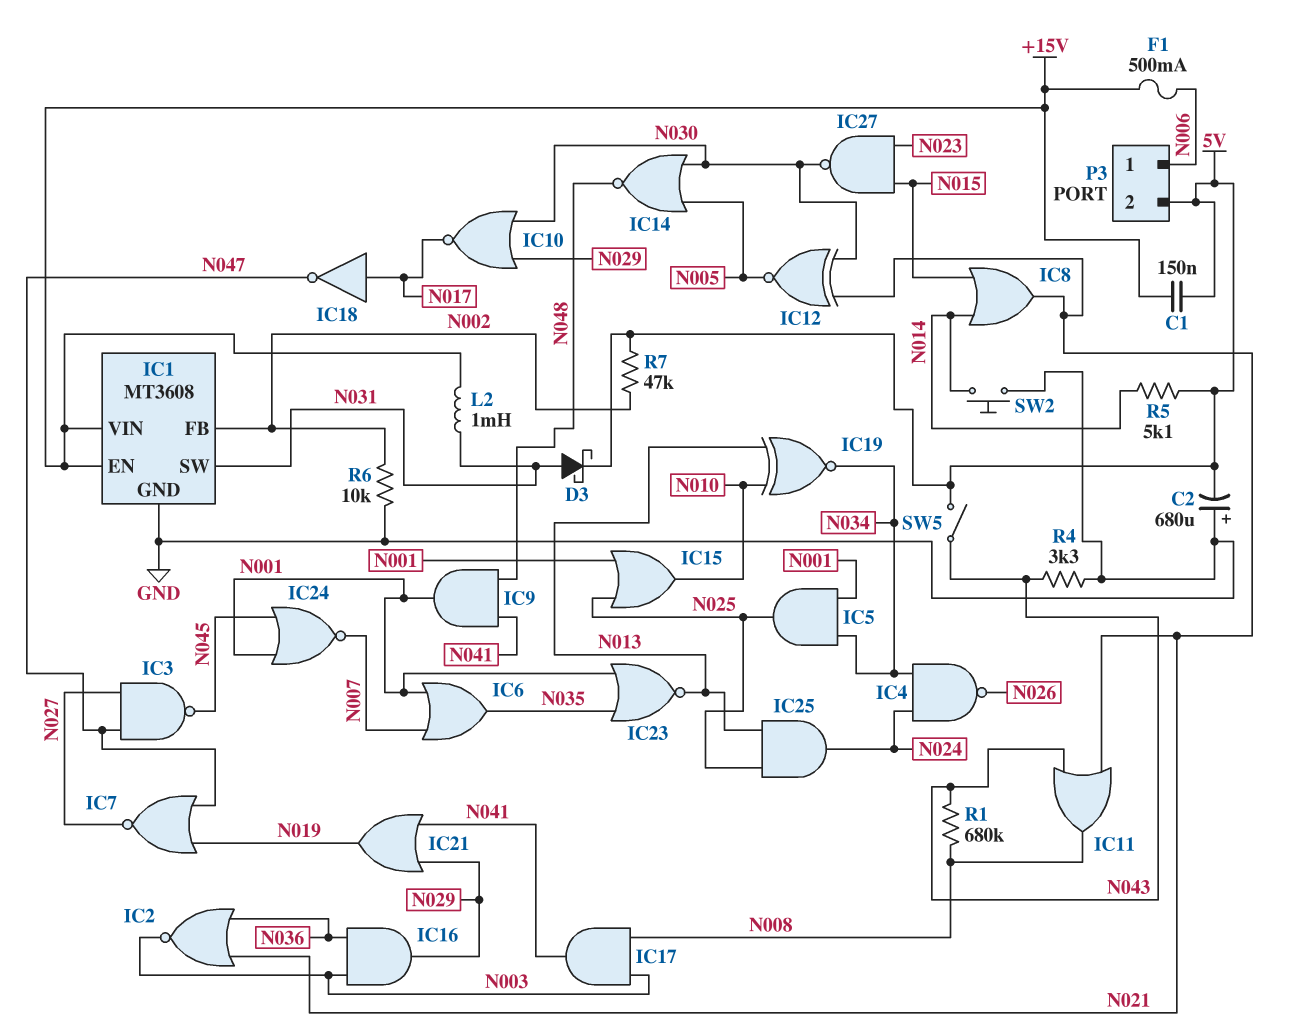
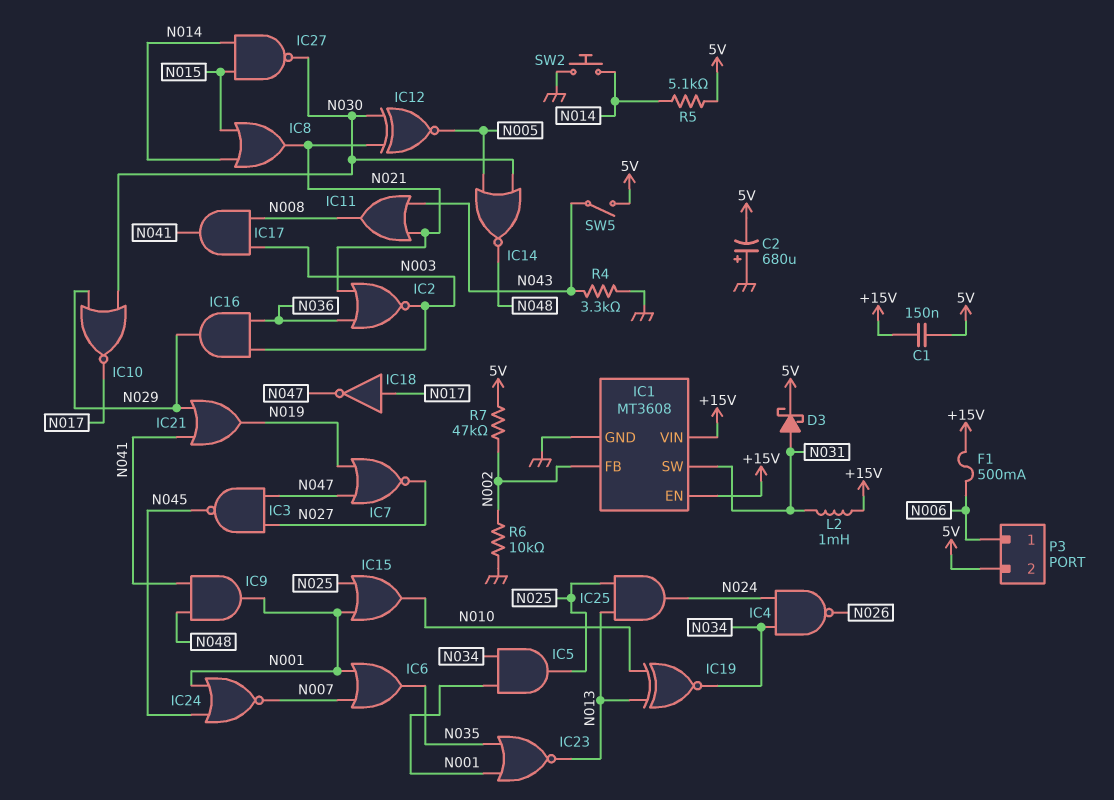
IC27: NAND (in N015, in N023, out N030) -> NAND (in N014, in N015, out N030)
R1: 680k (N008, N043) -> none

